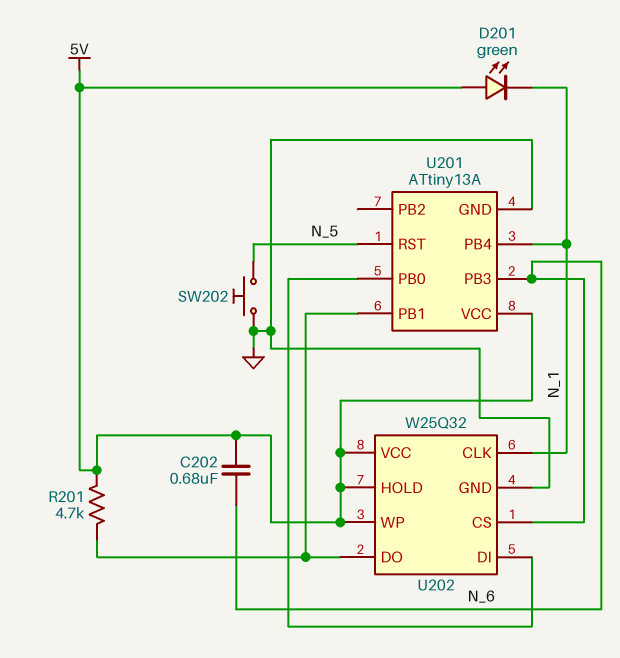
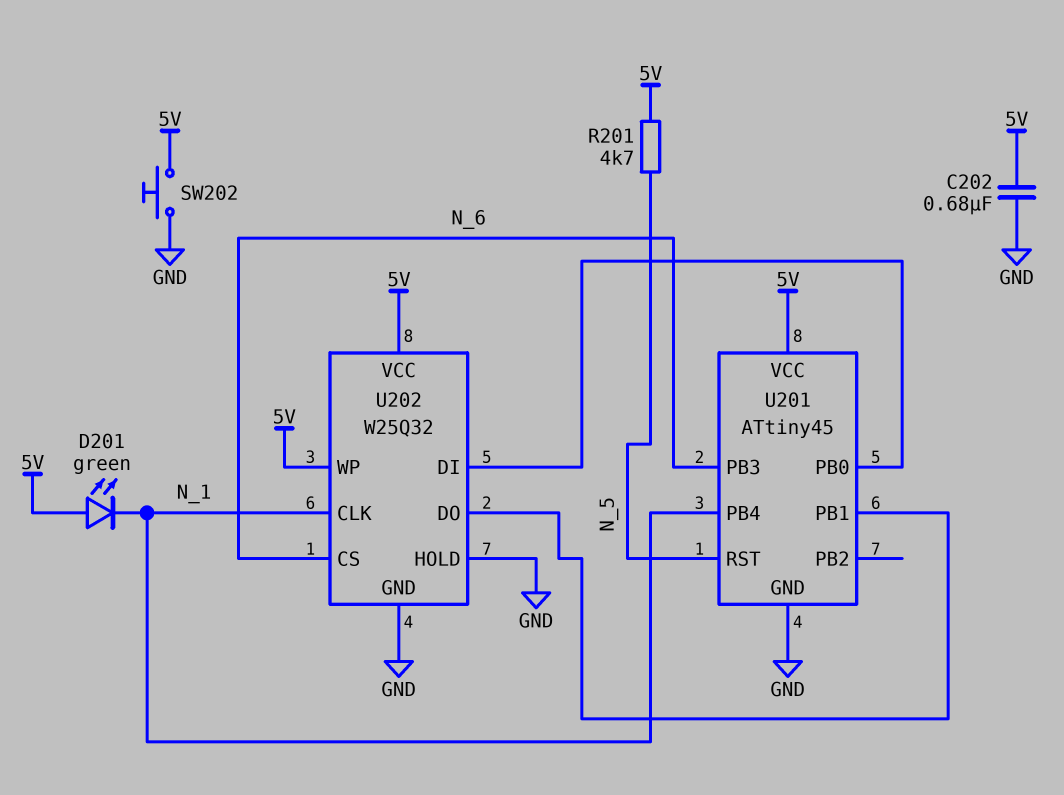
C202: 680nF (5V, N_6) -> 680nF (5V, GND)
R201: 4.7k (5V, U201/PB1) -> 4.7k (5V, N_5)
SW202: button (GND, N_5) -> button (5V, GND)
U201: ATtiny13A -> ATtiny45
U202 pin HOLD: 5V -> GND

